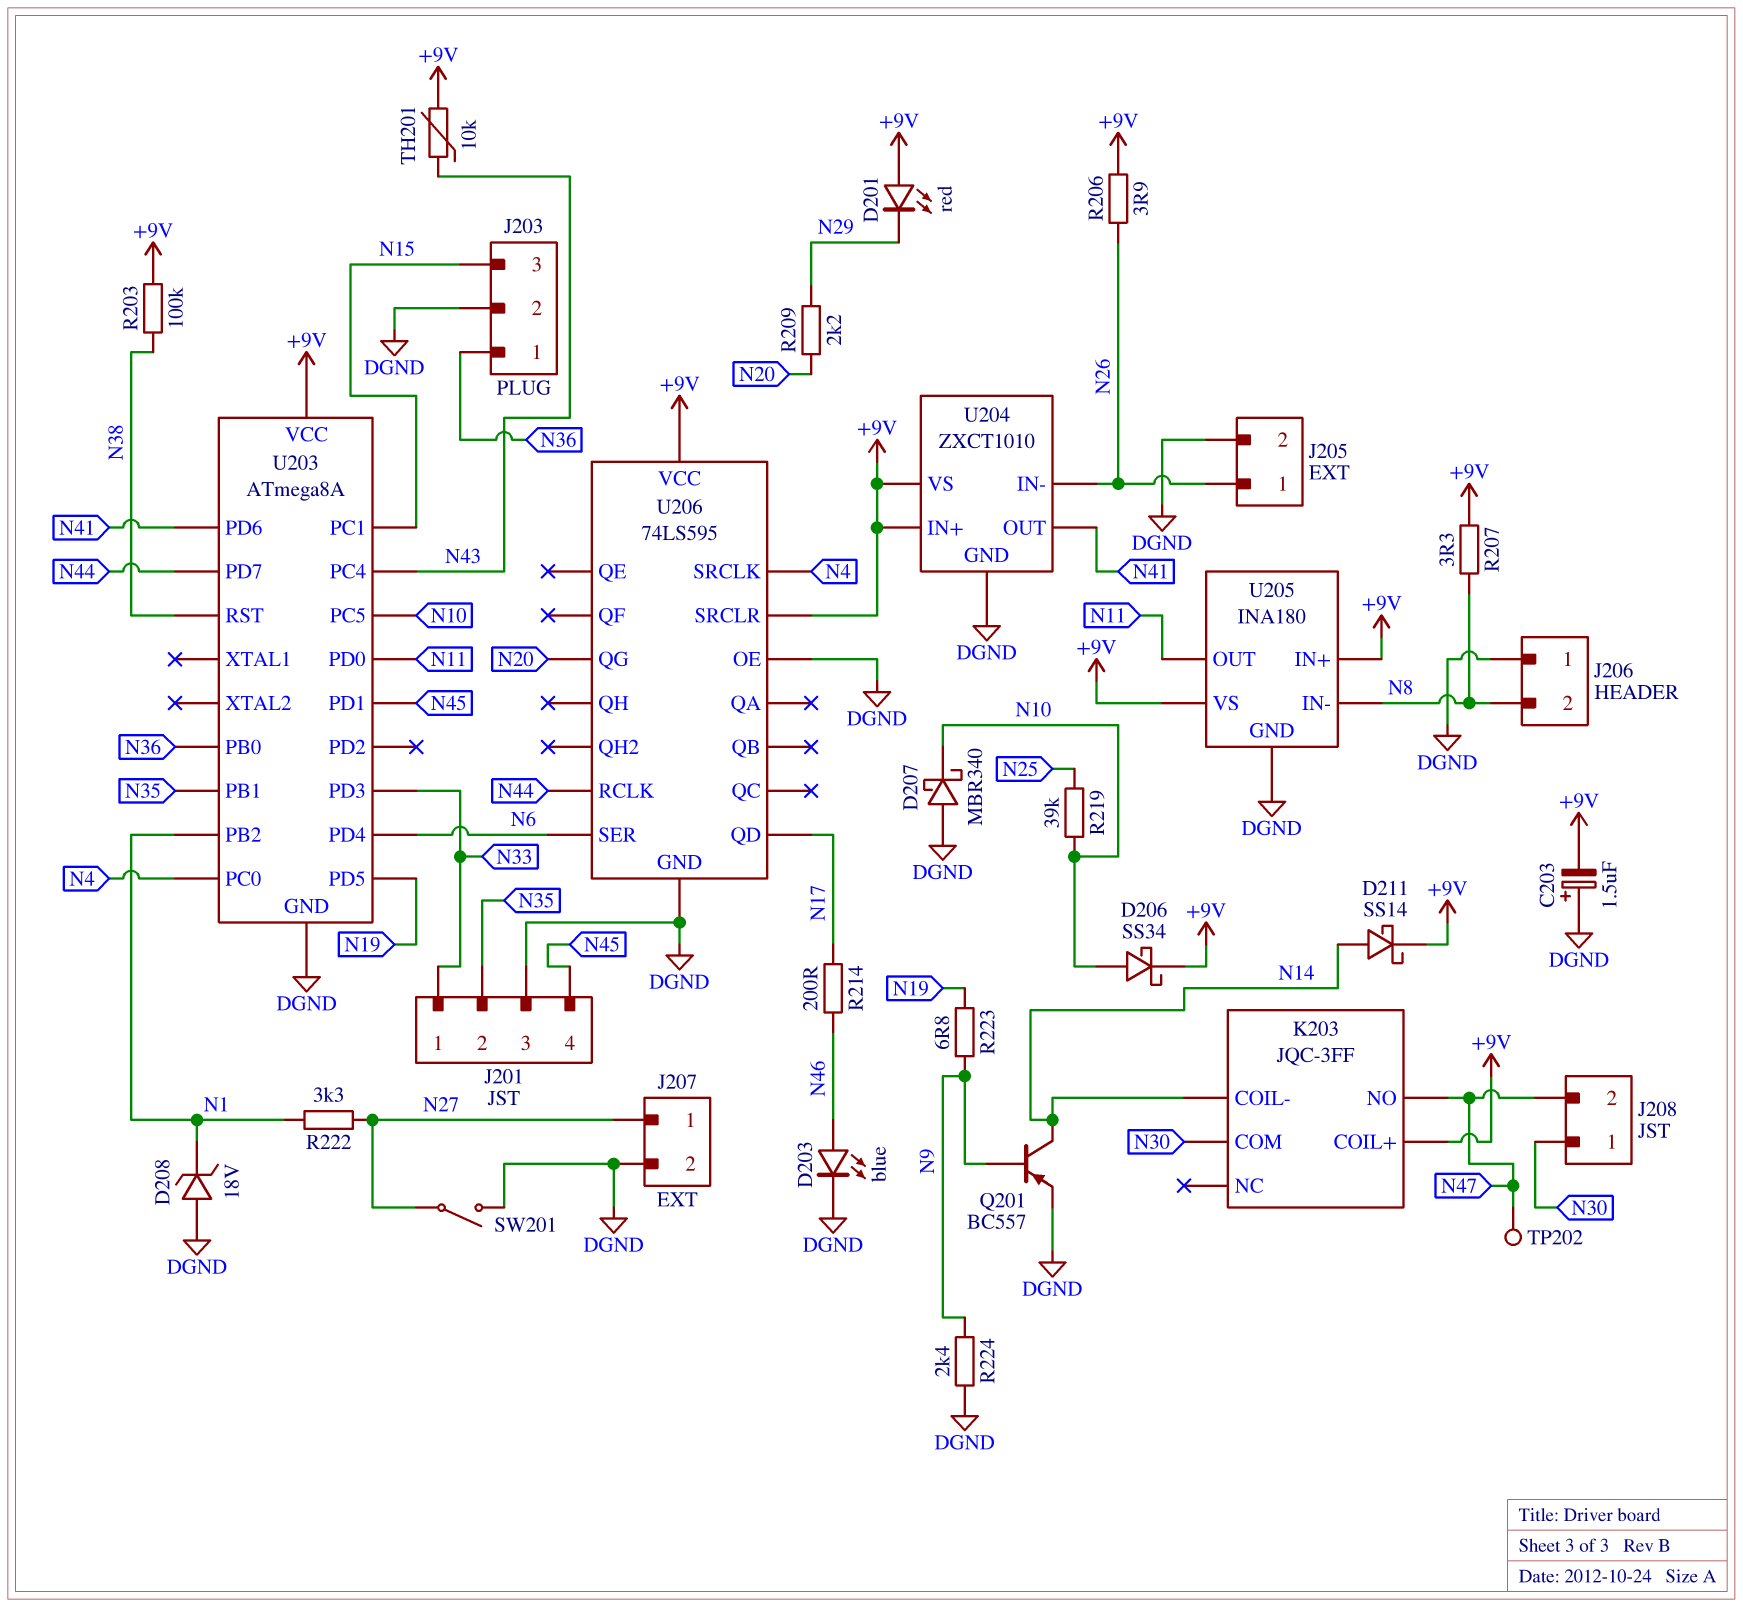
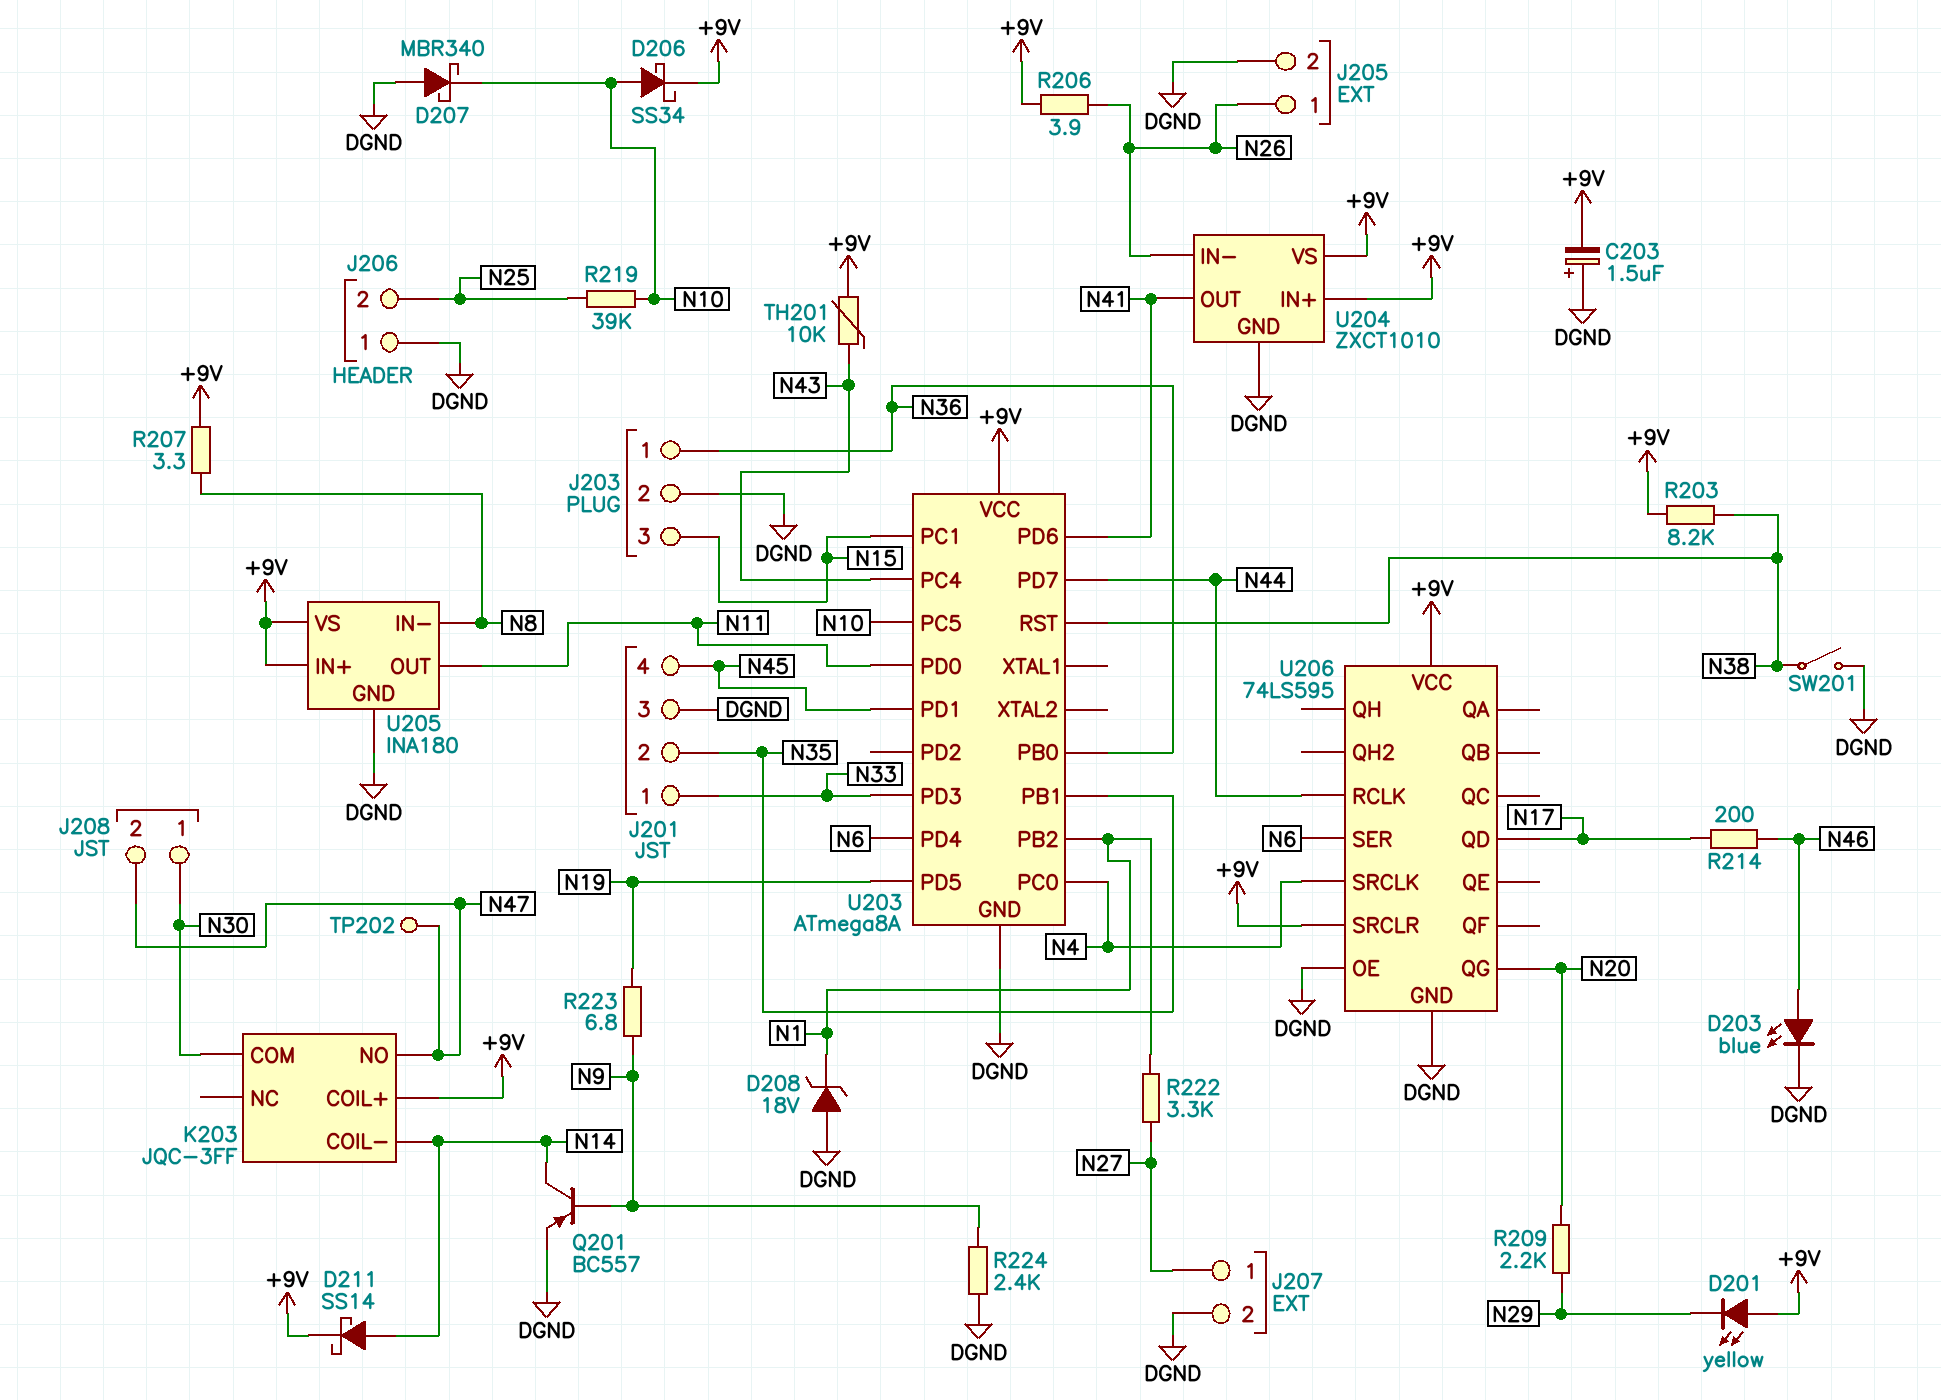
D201: LED red (A +9V, K N29) -> LED yellow (A +9V, K N29)
J206 pin 2: N8 -> N25
R203: 100k (+9V, N38) -> 8.2k (+9V, N38)
SW201: switch (DGND, N27) -> switch (DGND, N38)

